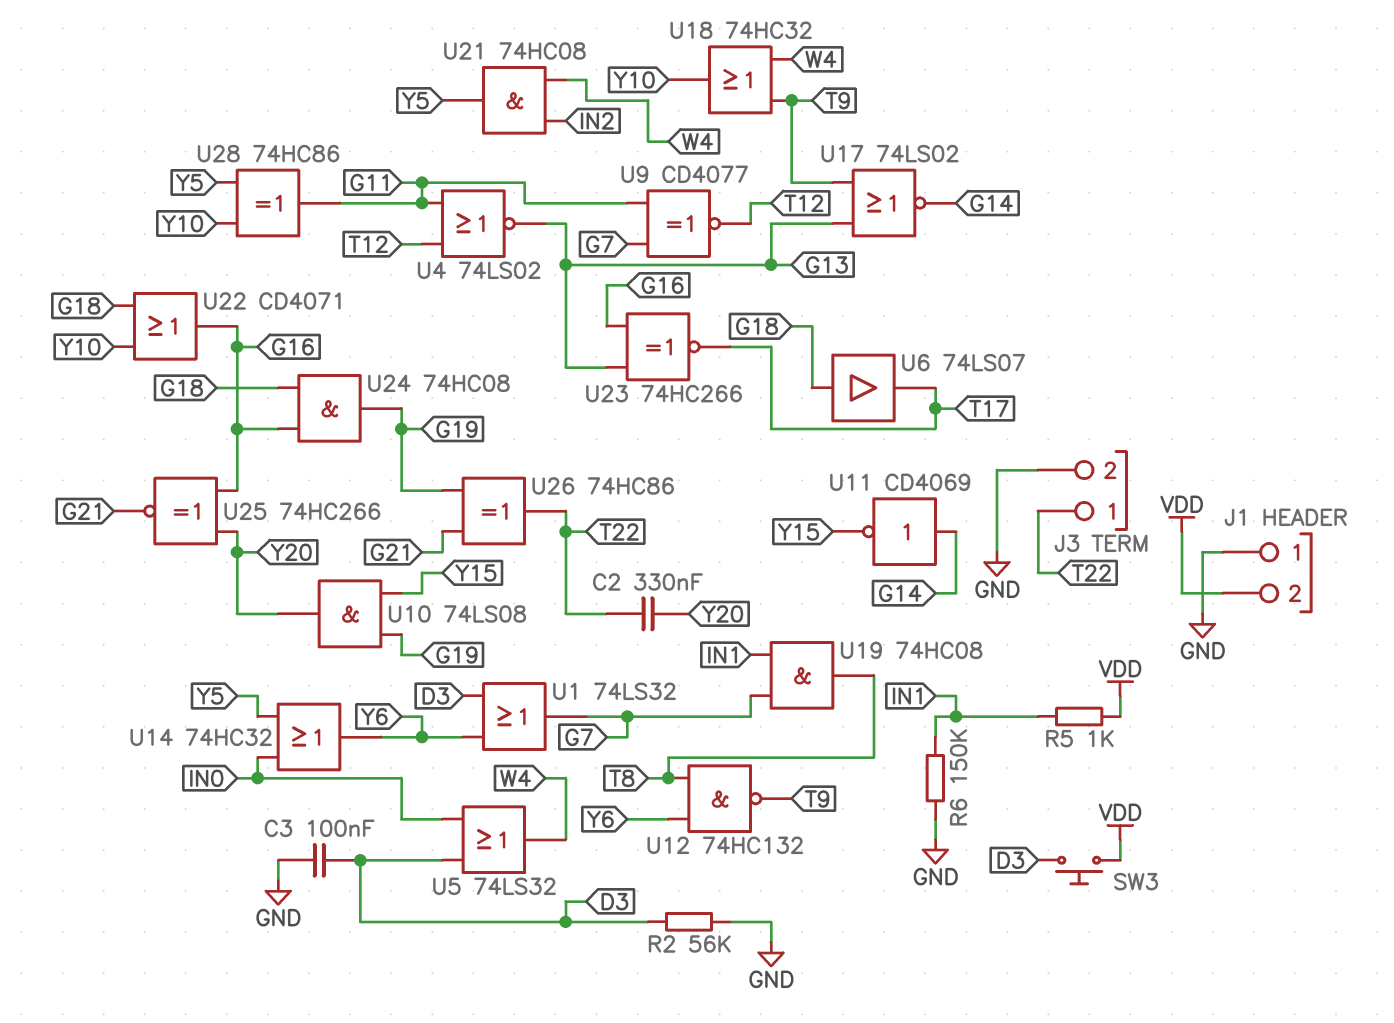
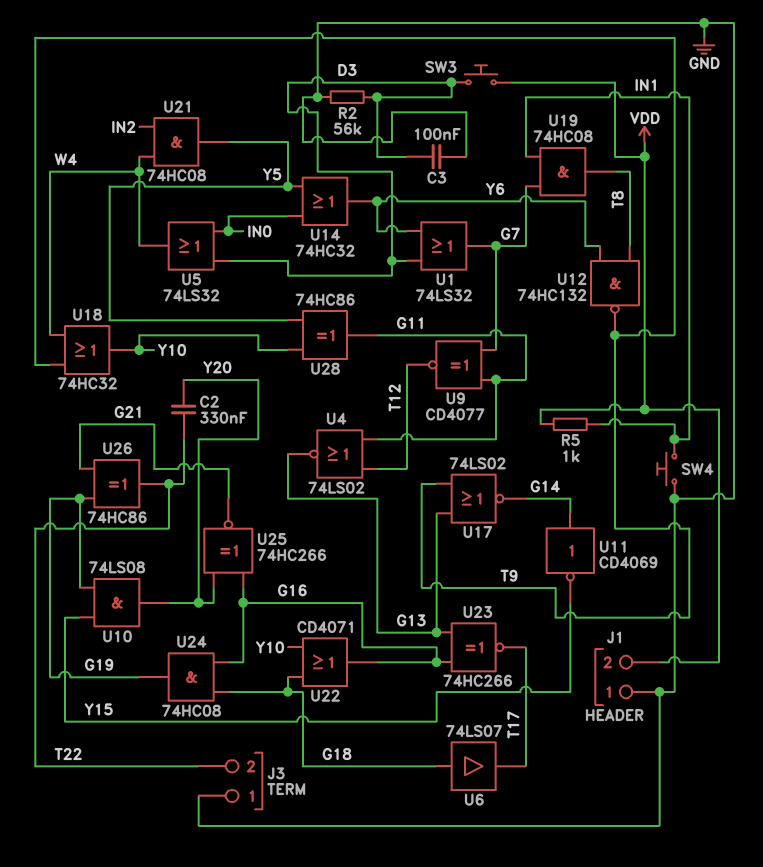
J3 pin 1: T22 -> GND
J3 pin 2: GND -> T22
R6: 150k (GND, IN1) -> none
SW4: none -> button (GND, IN1)

